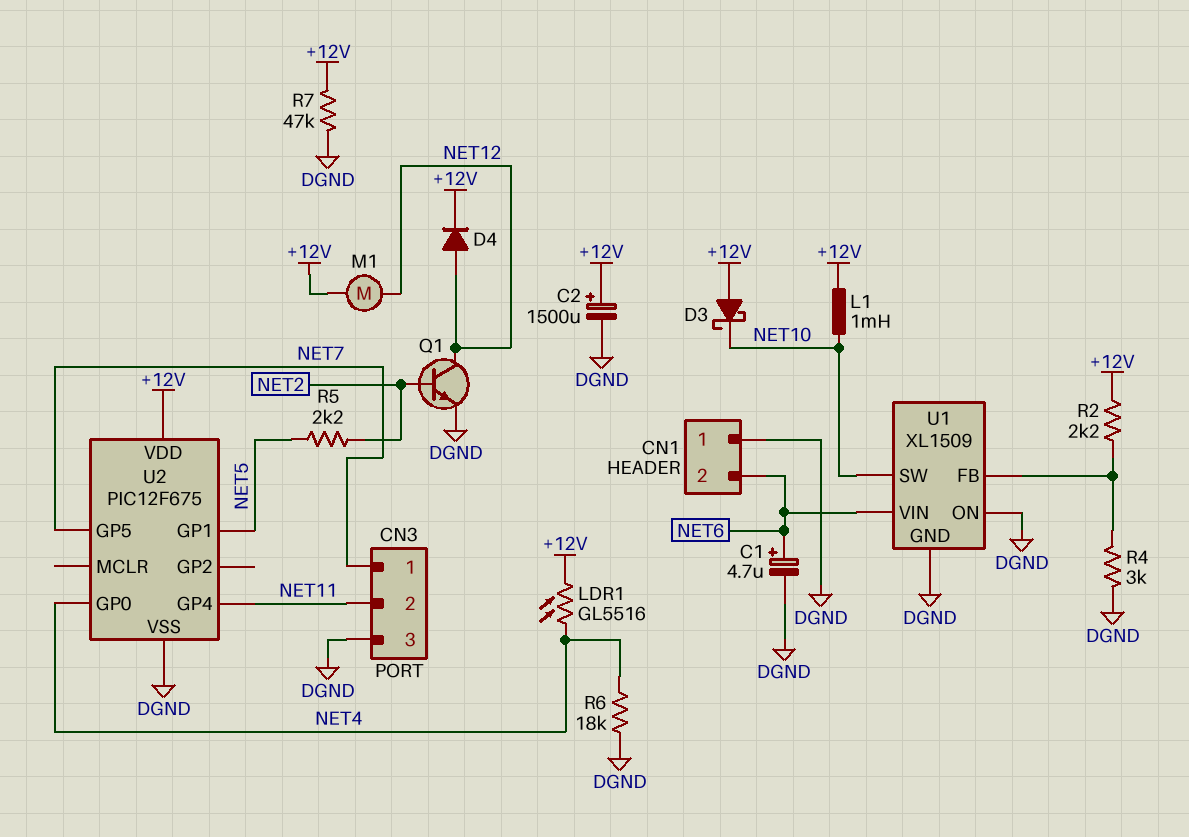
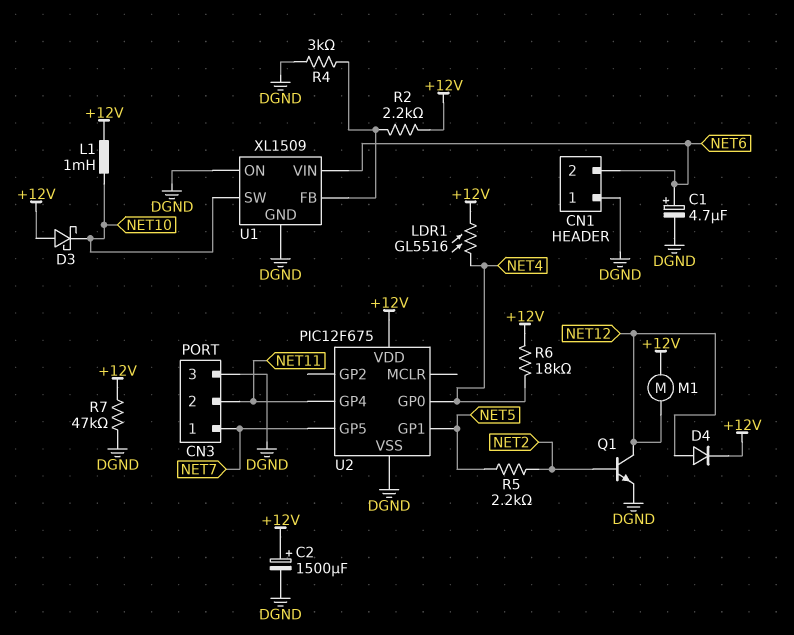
R6: 18k (DGND, NET4) -> 18k (+12V, NET4)

